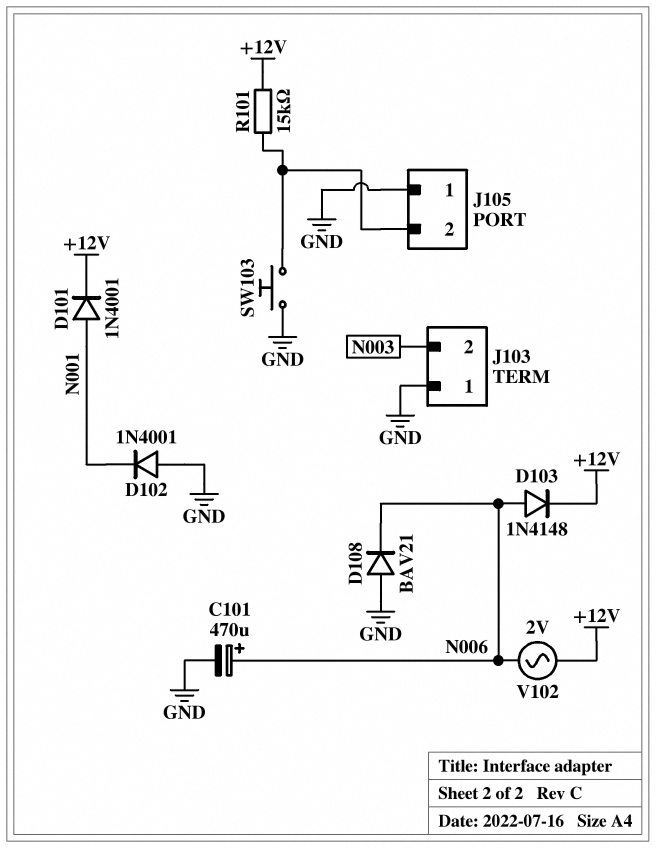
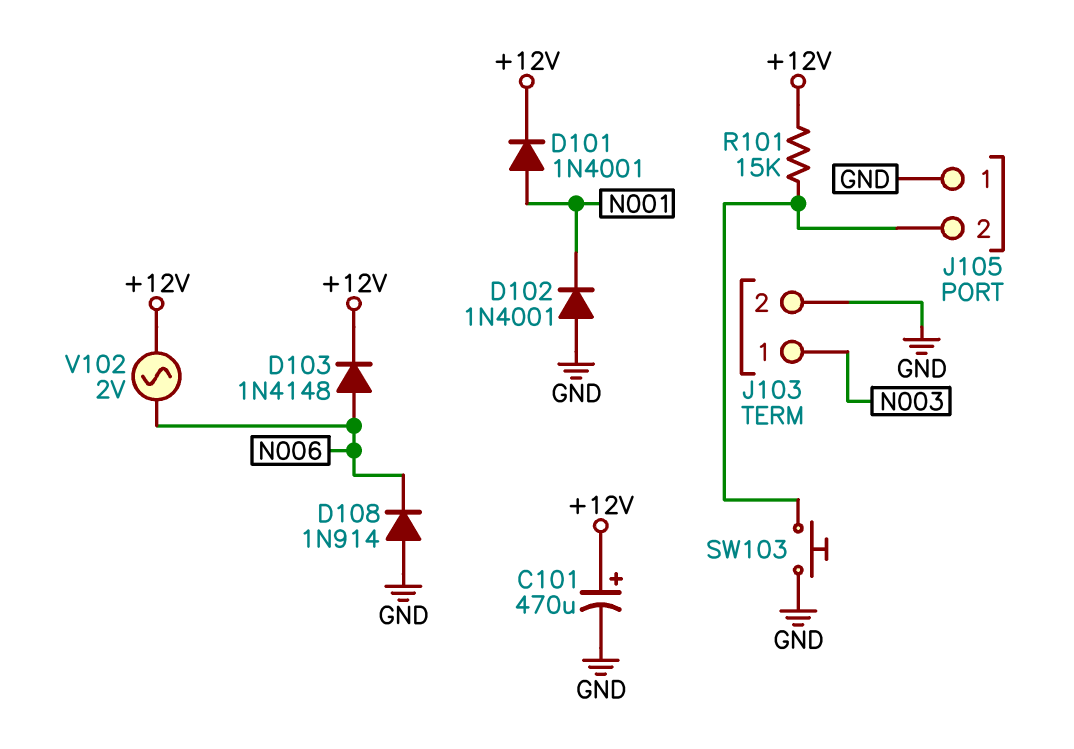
C101: 470uF (plus N006, minus GND) -> 470uF (plus +12V, minus GND)
D108: diode BAV21 (A GND, K N006) -> diode 1N914 (A GND, K N006)
J103 pin 1: GND -> N003
J103 pin 2: N003 -> GND

